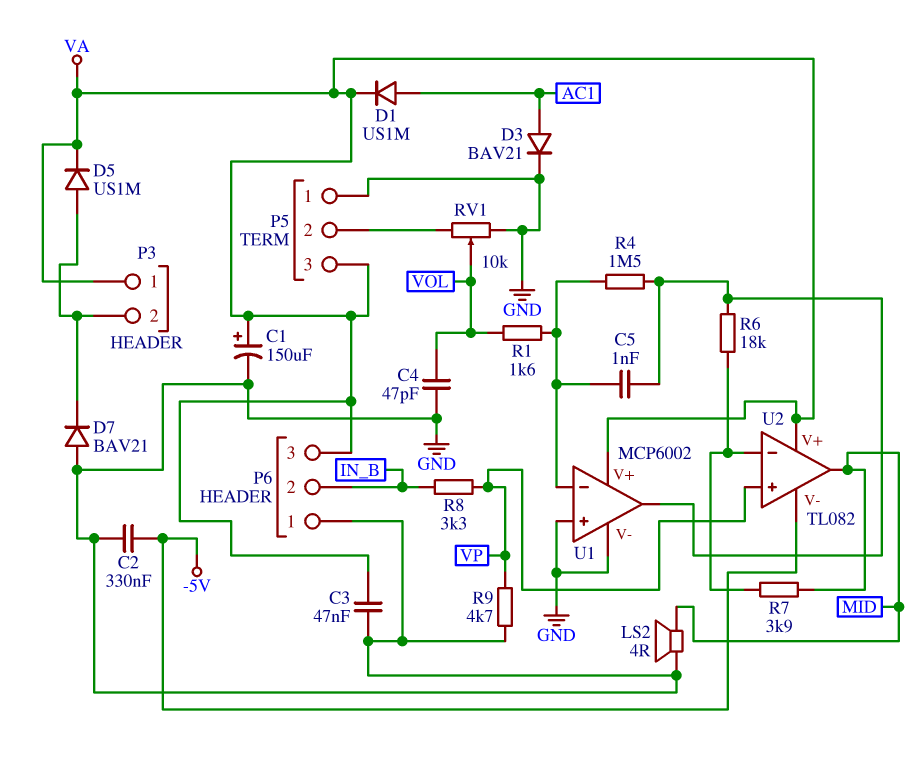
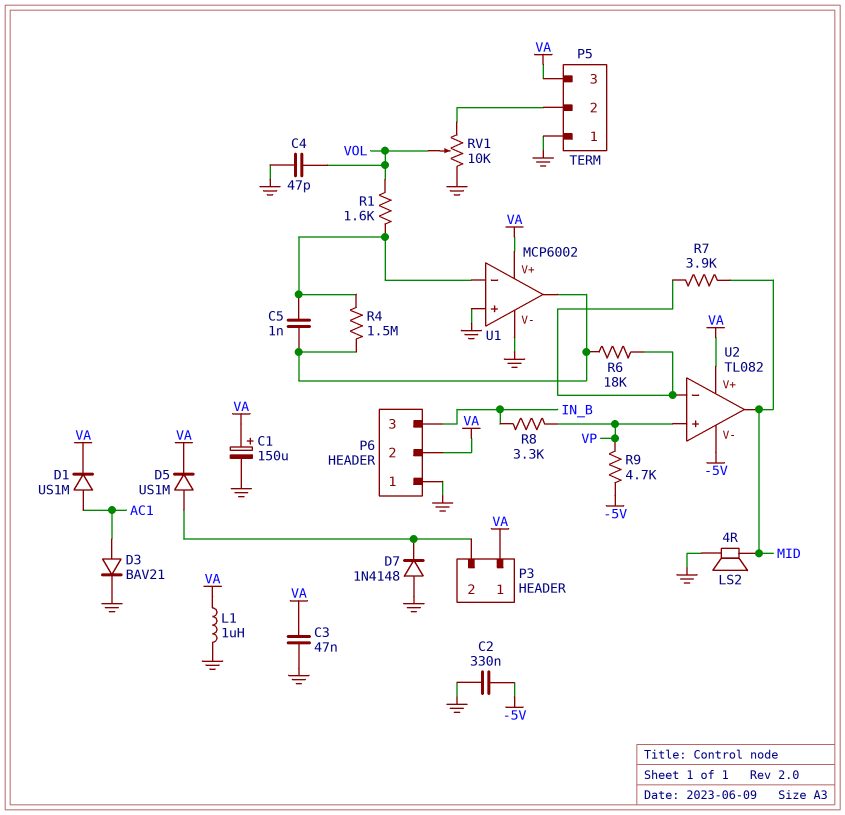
D7: diode BAV21 (A GND, K P3/2) -> diode 1N4148 (A GND, K P3/2)
L1: none -> 1uH (GND, VA)
P6 pin 2: IN_B -> VA
P6 pin 3: VA -> IN_B
R9: 4.7k (GND, VP) -> 4.7k (-5V, VP)

